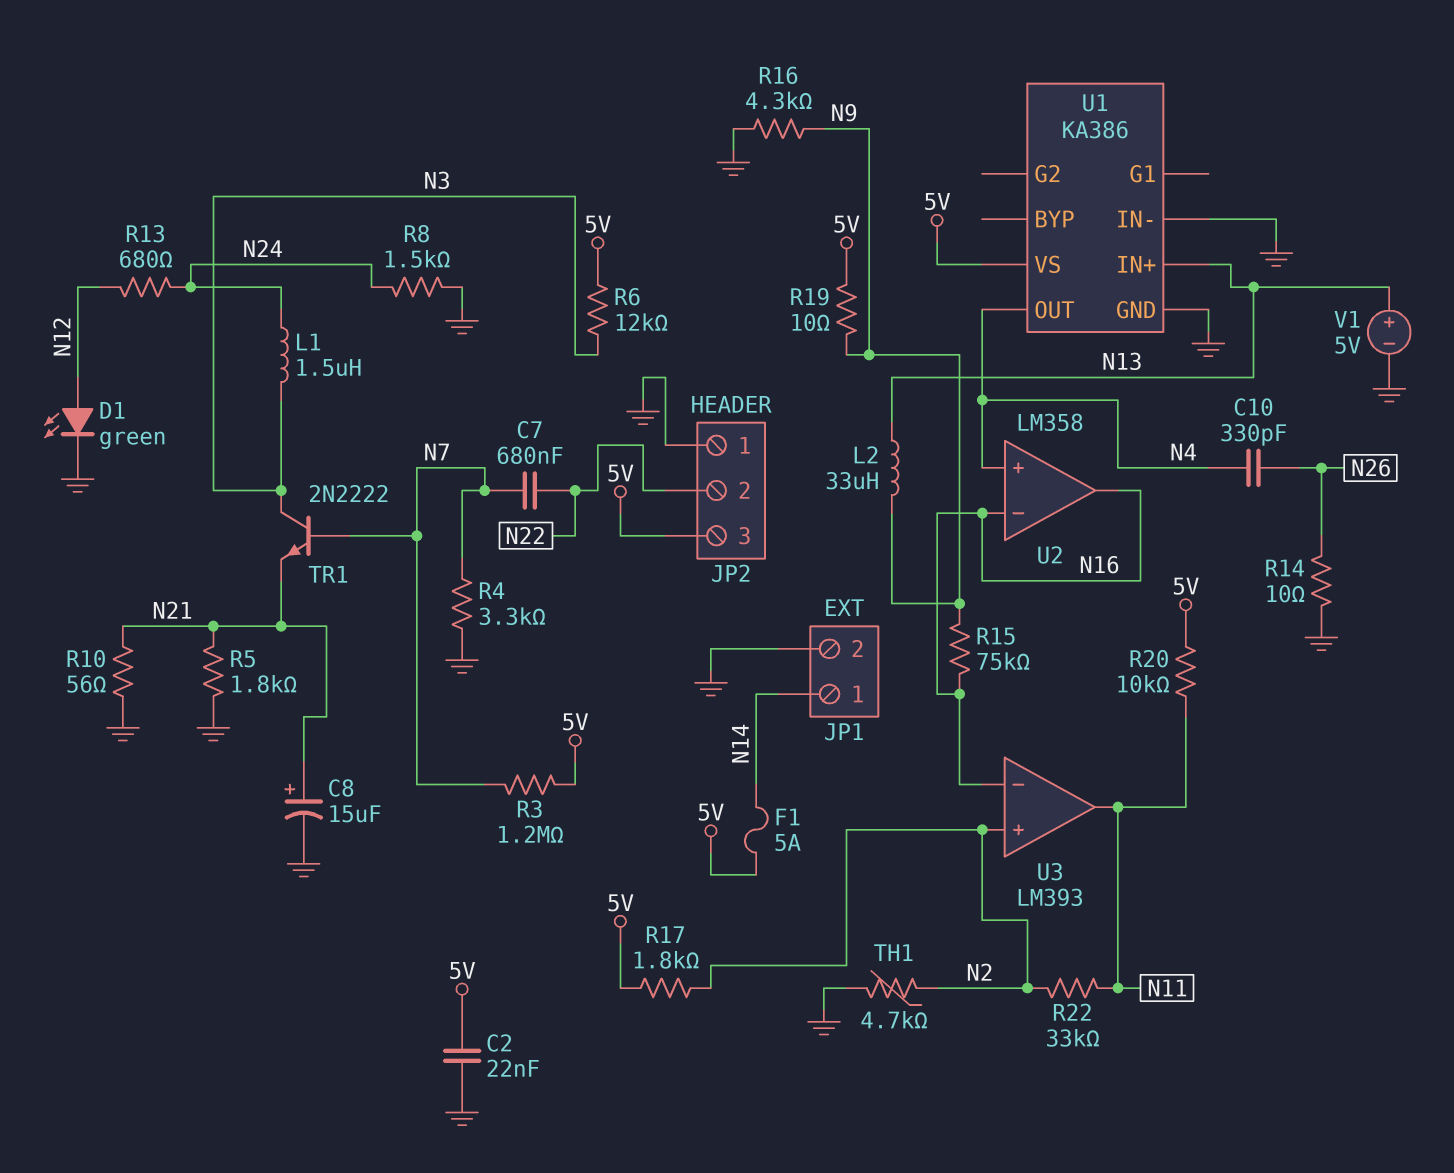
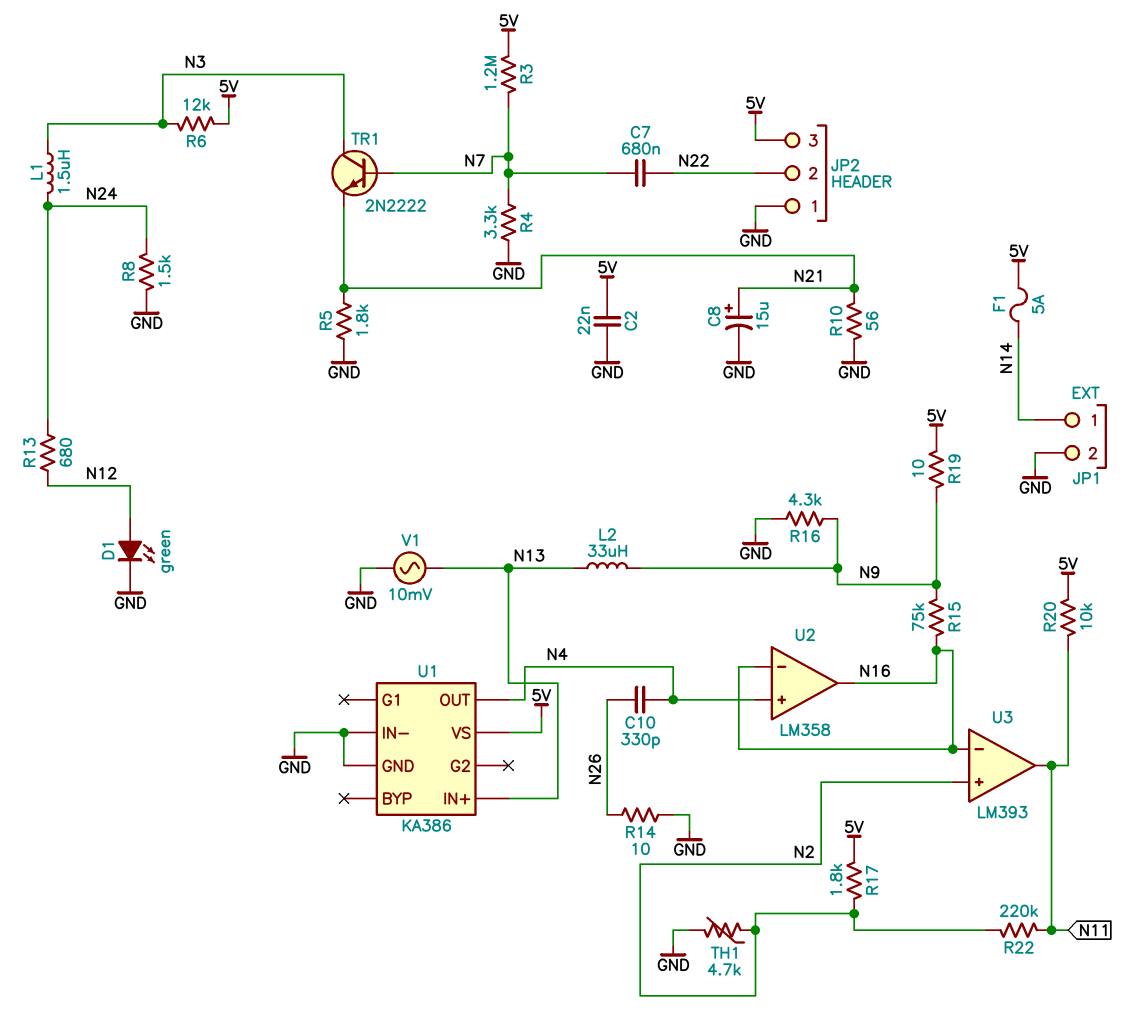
R22: 33k (N2, N11) -> 220k (N2, N11)
V1: 5V (plus N13, minus GND) -> AC 10mV (GND, N13)

